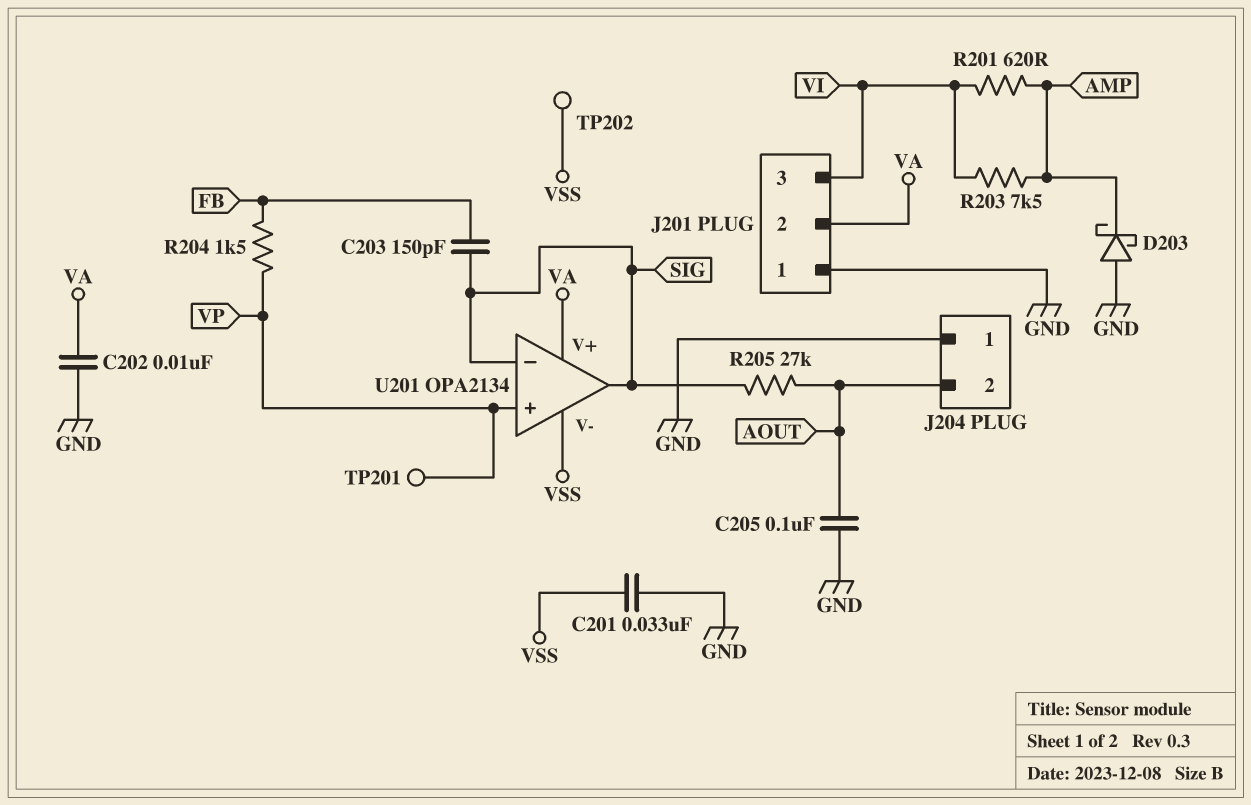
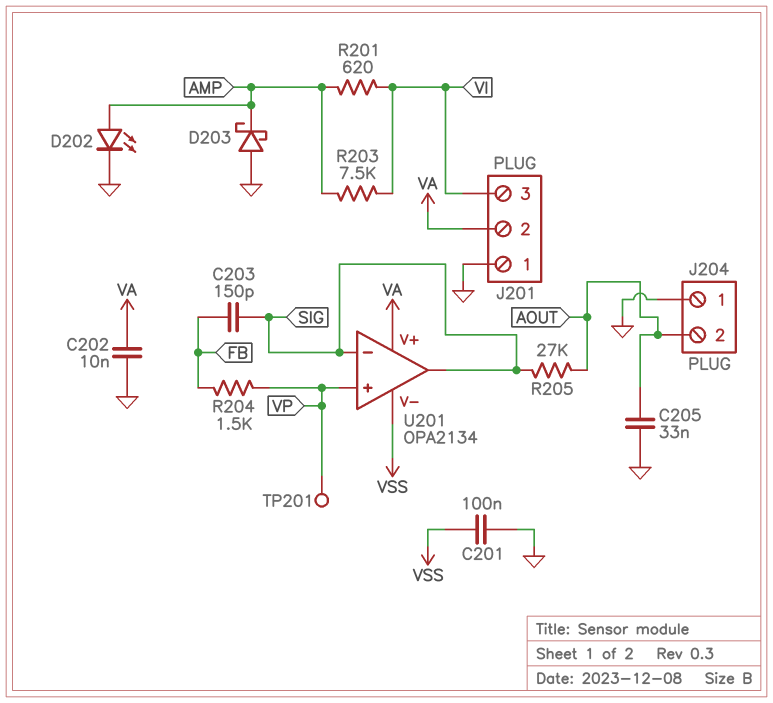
C201: 33nF (GND, VSS) -> 100nF (GND, VSS)
C205: 100nF (AOUT, GND) -> 33nF (AOUT, GND)
D202: none -> LED (A AMP, K GND)
TP202: test point (VSS) -> none

